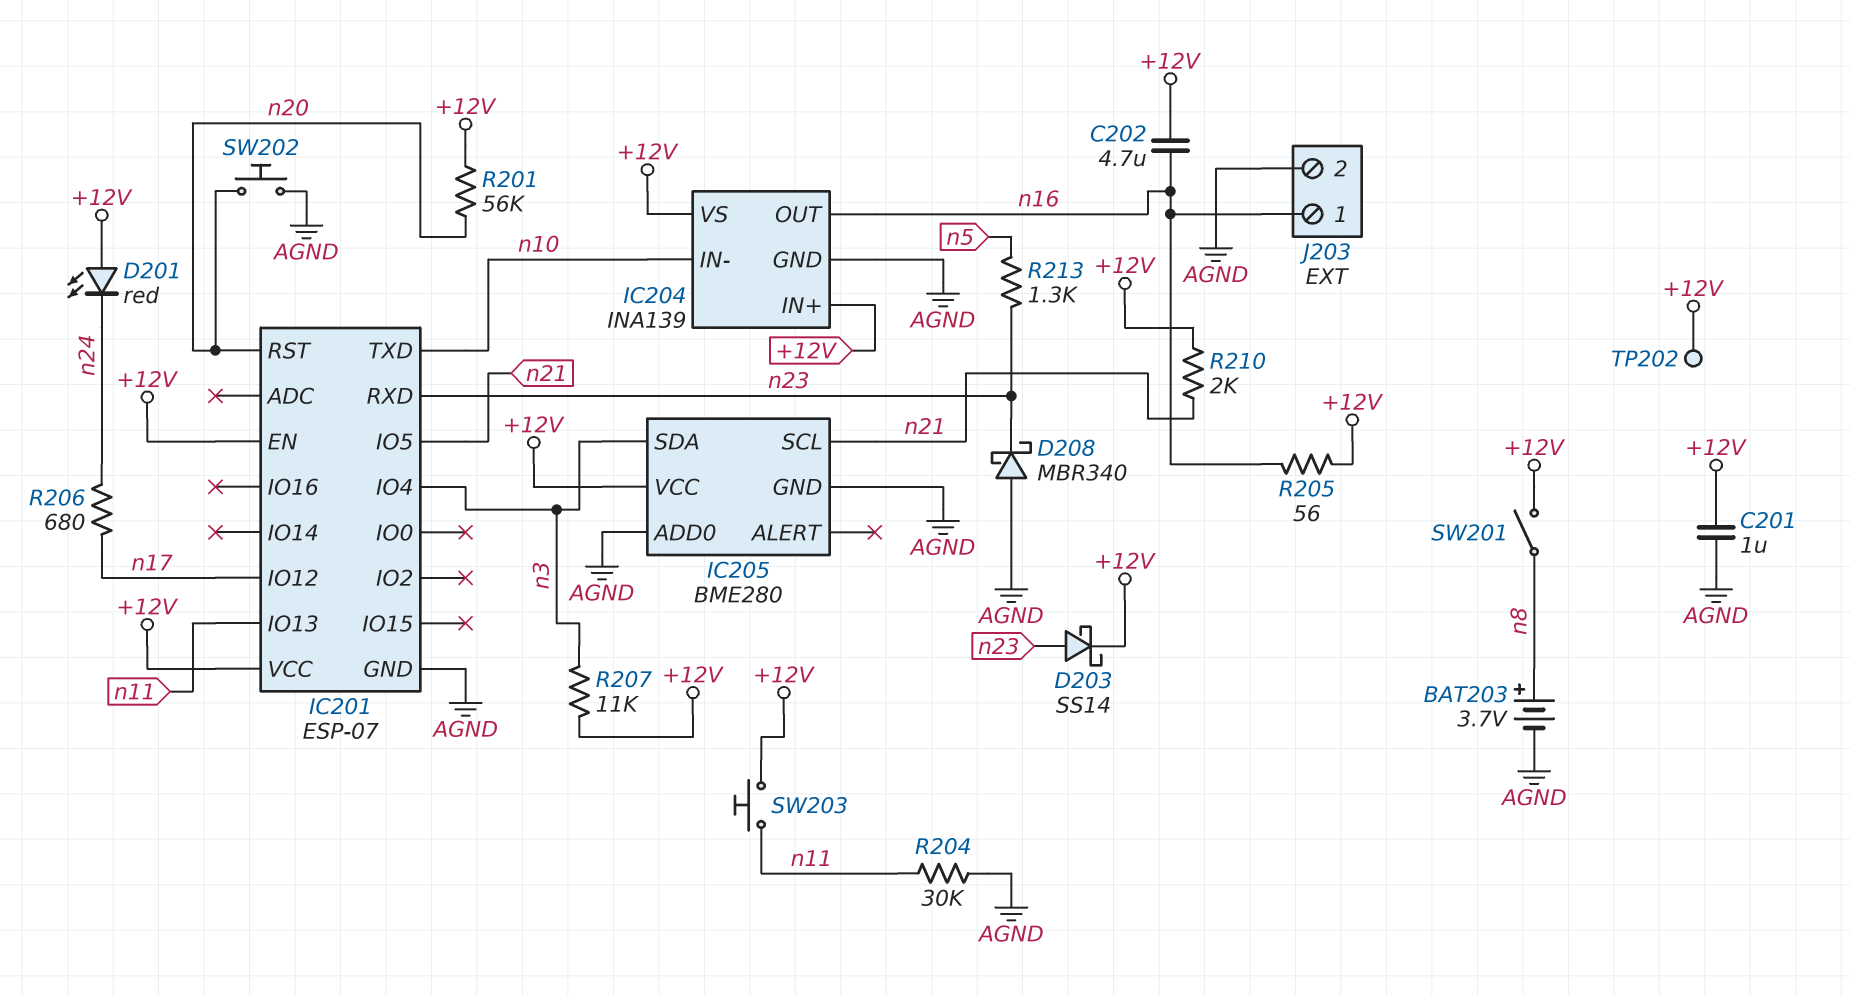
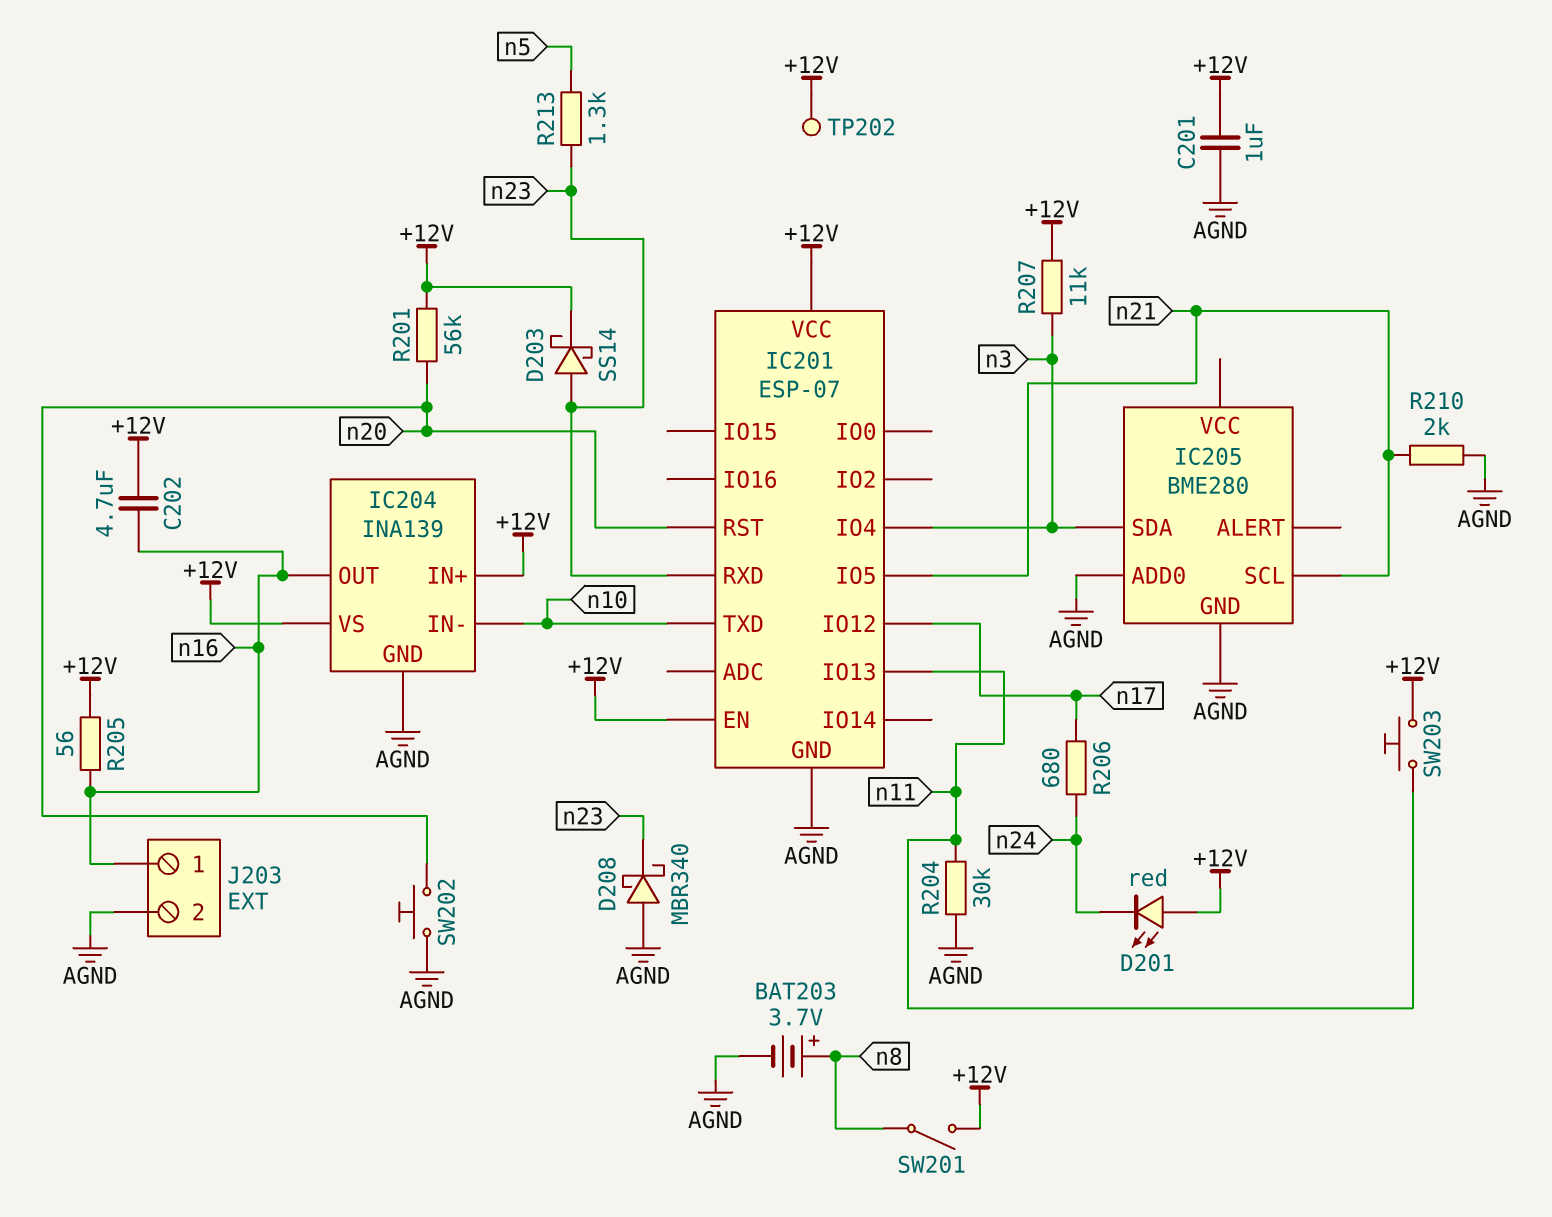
IC205 pin VCC: +12V -> none
R210: 2k (+12V, n21) -> 2k (AGND, n21)

